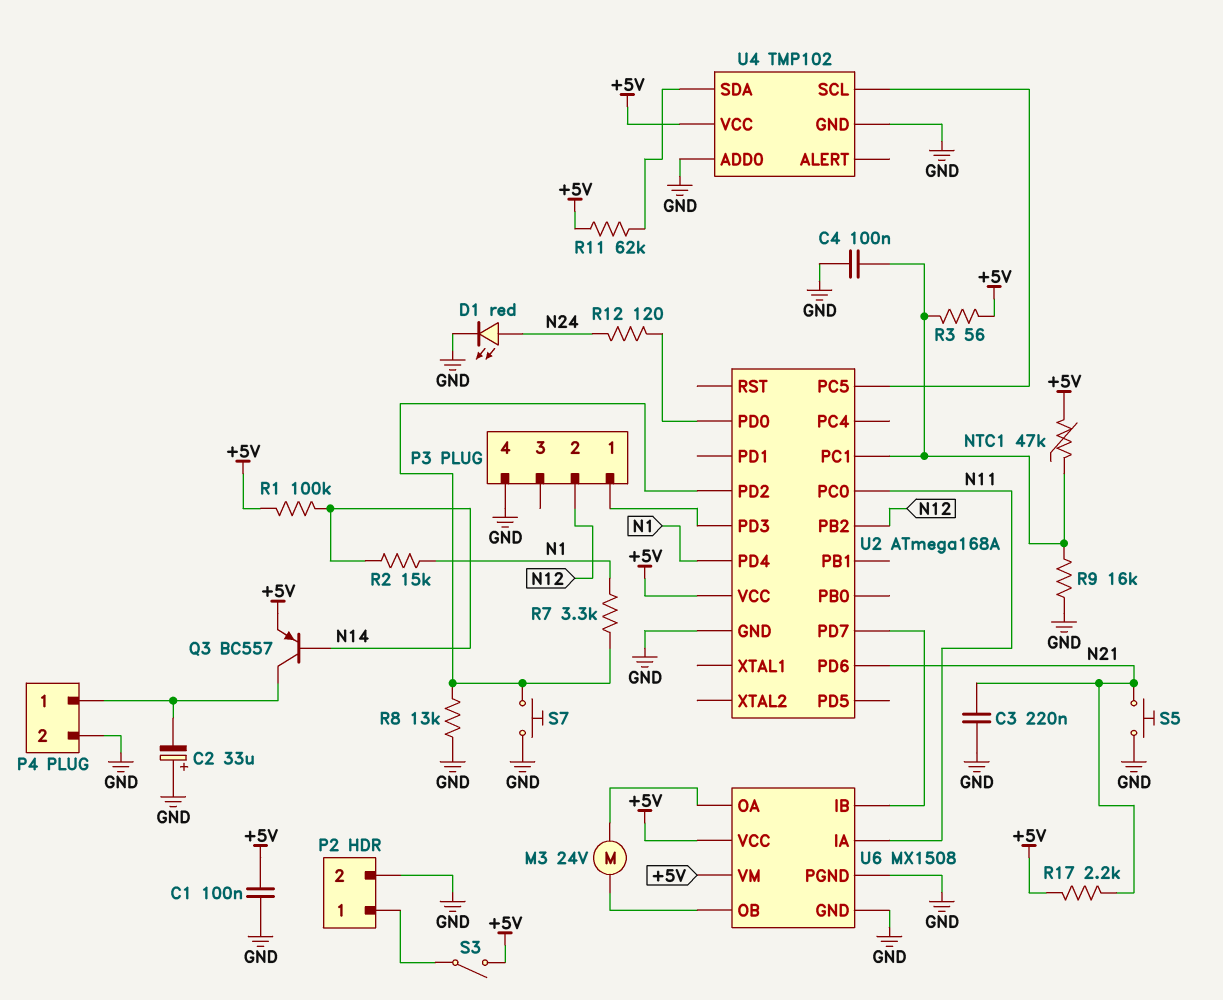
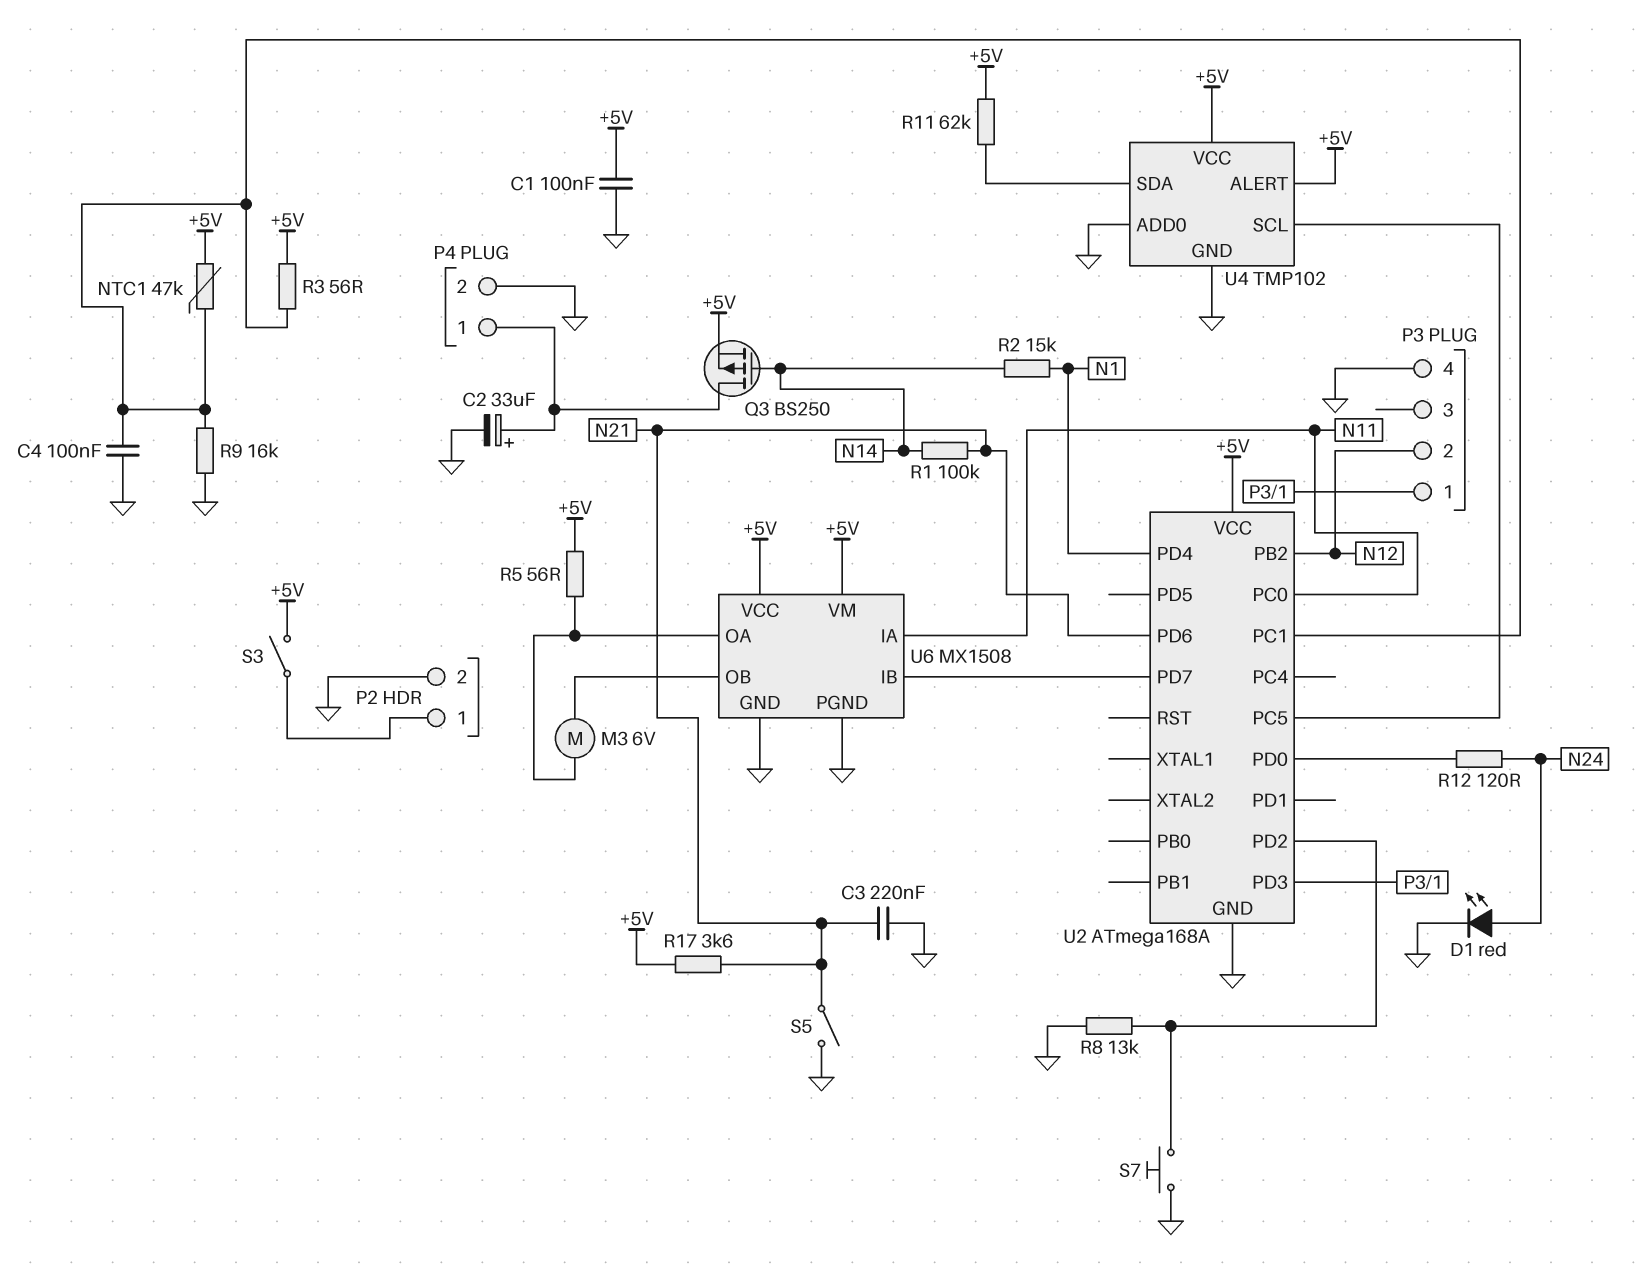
C2: 33uF (plus GND, minus P4/1) -> 33uF (plus P4/1, minus GND)
M3: motor 24V (U6/OA, U6/OB) -> motor 6V (U6/OA, U6/OB)
Q3: PNP BC557 (B N14, C P4/1, E +5V) -> PMOS BS250 (G N14, D P4/1, S +5V)
R1: 100k (+5V, N14) -> 100k (N14, N21)
R5: none -> 56 (+5V, U6/OA)
R7: 3.3k (N1, U2/PD2) -> none
R17: 2.2k (+5V, N21) -> 3.6k (+5V, N21)
S5: button (GND, N21) -> switch (GND, N21)
U4 pin ALERT: none -> +5V

